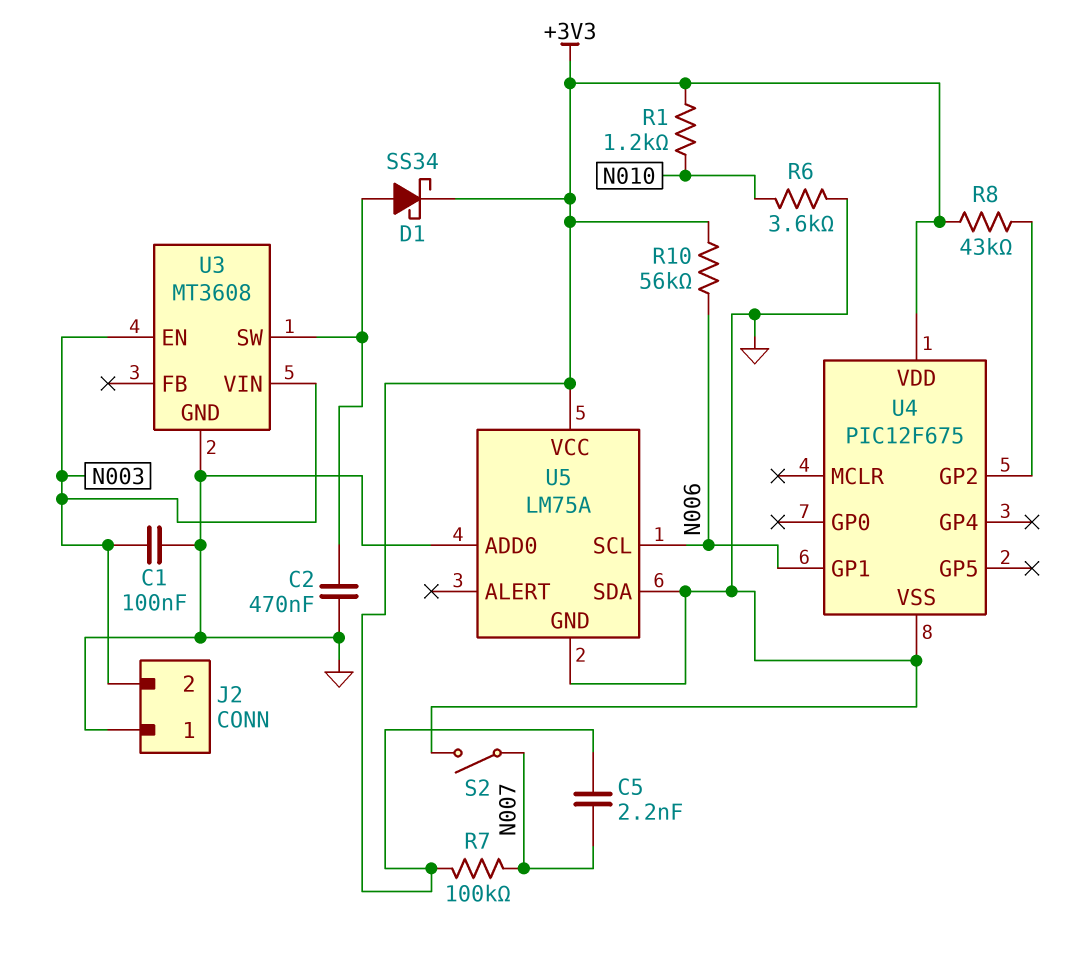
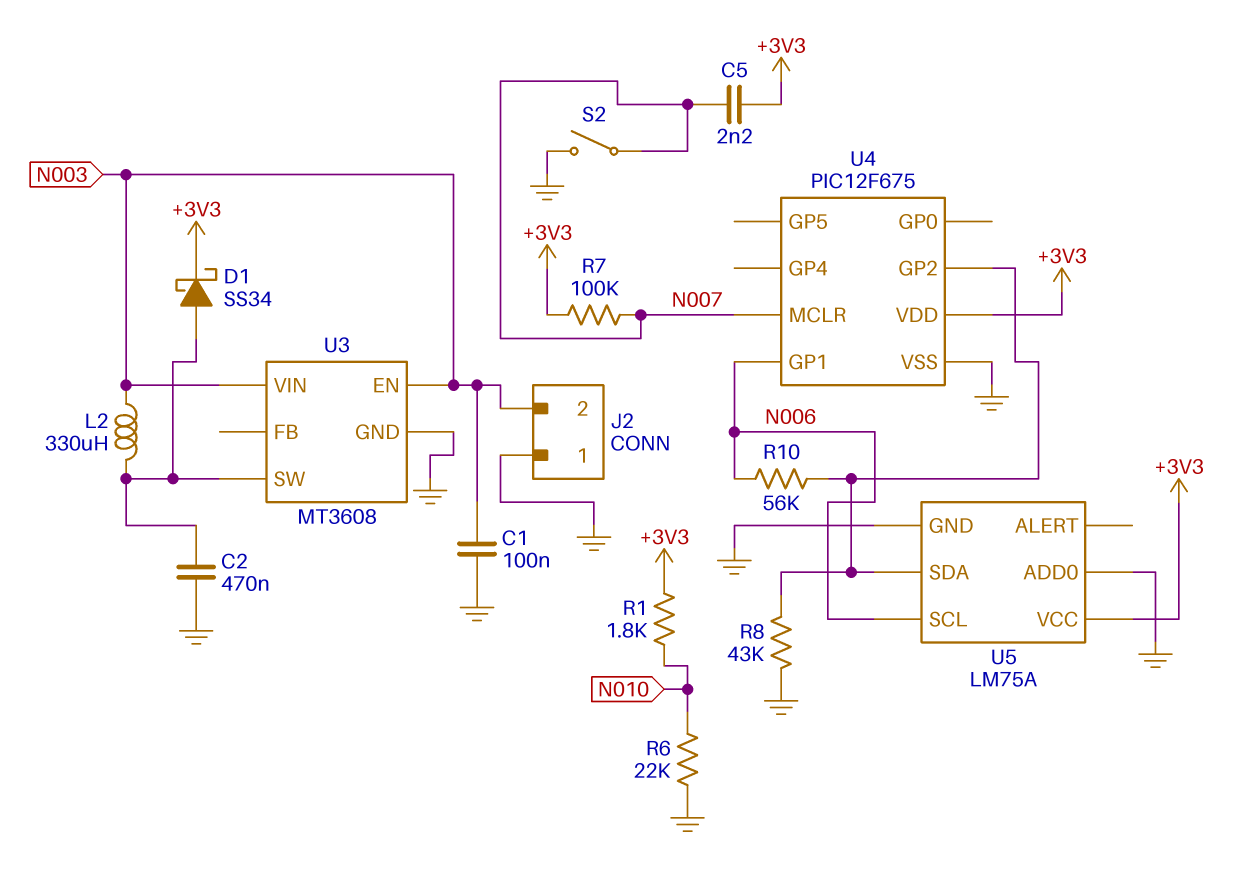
L2: none -> 330uH (N003, U3/SW)
R1: 1.2k (+3V3, N010) -> 1.8k (+3V3, N010)
R6: 3.6k (GND, N010) -> 22k (GND, N010)
R8: 43k (+3V3, U4/GP2) -> 43k (GND, U4/GP2)
R10: 56k (+3V3, N006) -> 56k (N006, U4/GP2)
U4 pin MCLR: none -> N007
U5 pin SDA: GND -> U4/GP2

